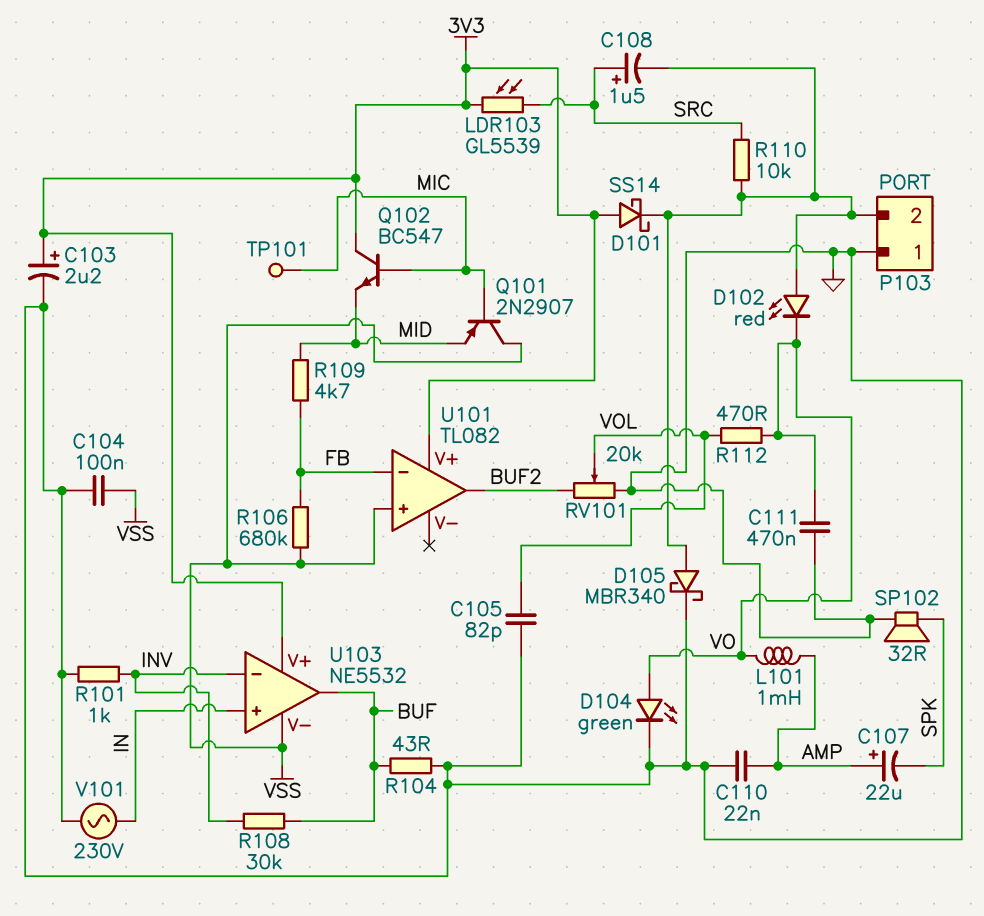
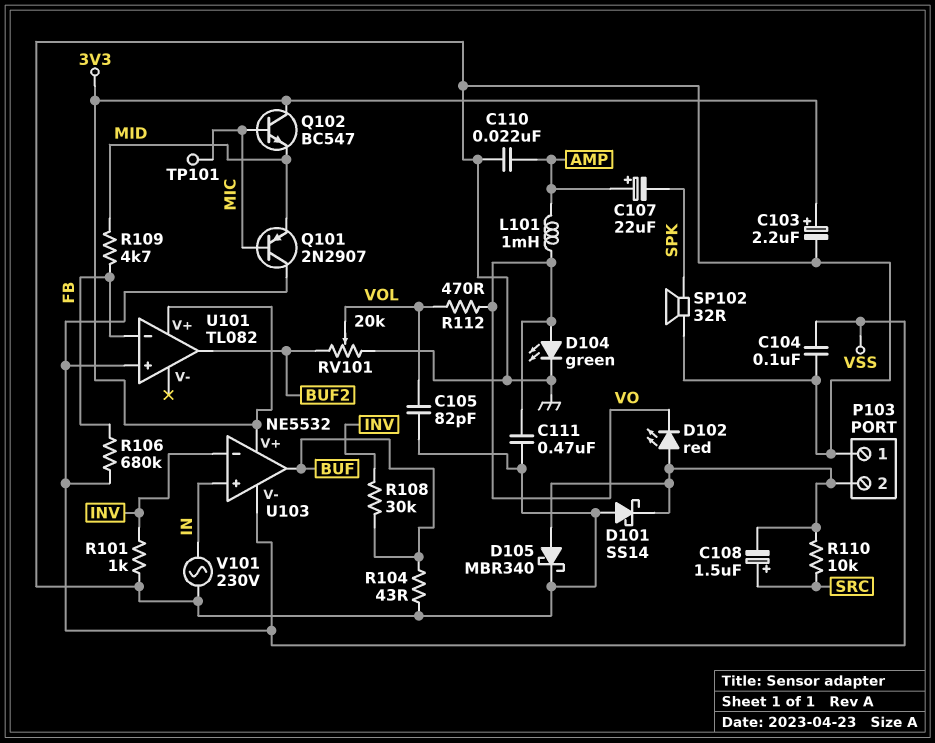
D101: schottky SS14 (A 3V3, K P103/2) -> schottky SS14 (A GND, K P103/2)
LDR103: GL5539 (3V3, SRC) -> none

